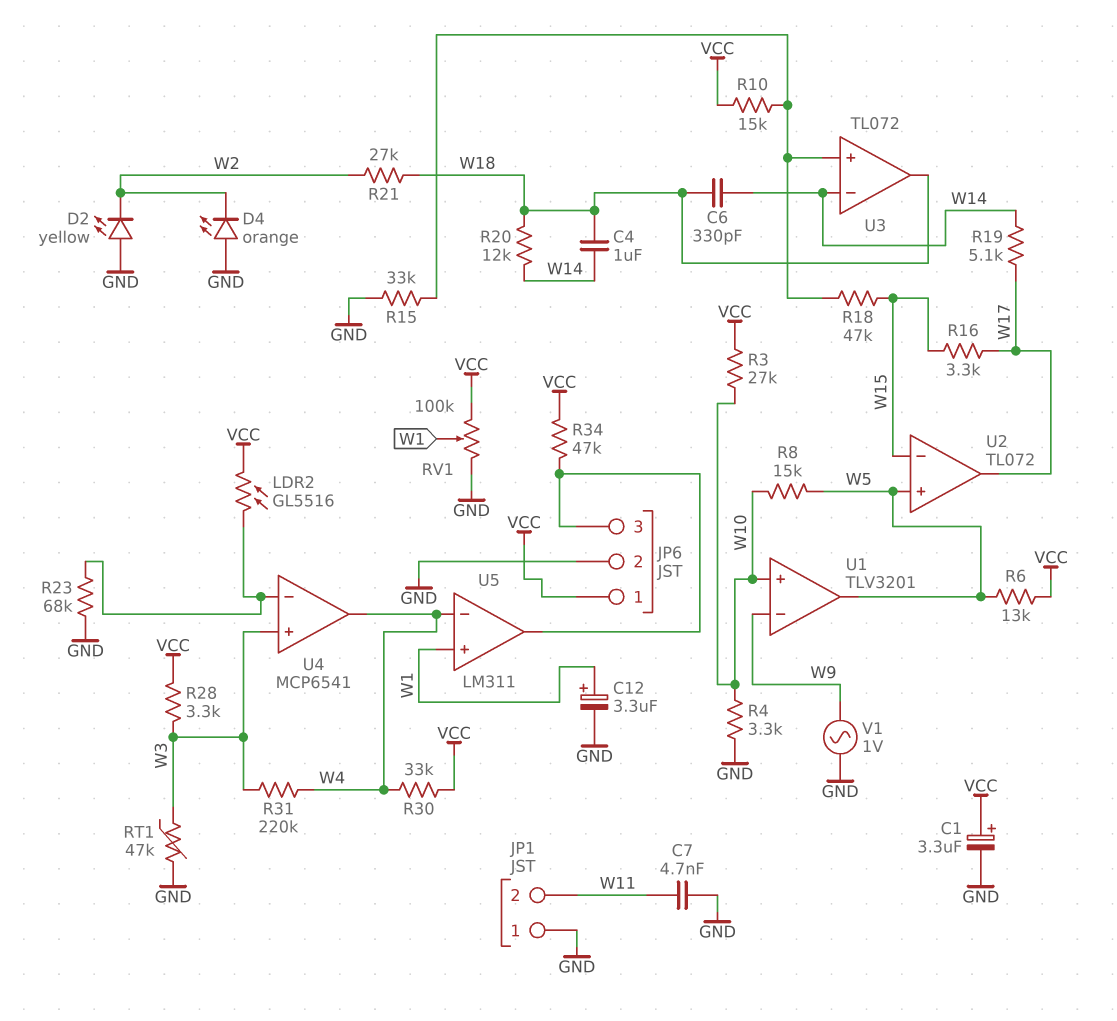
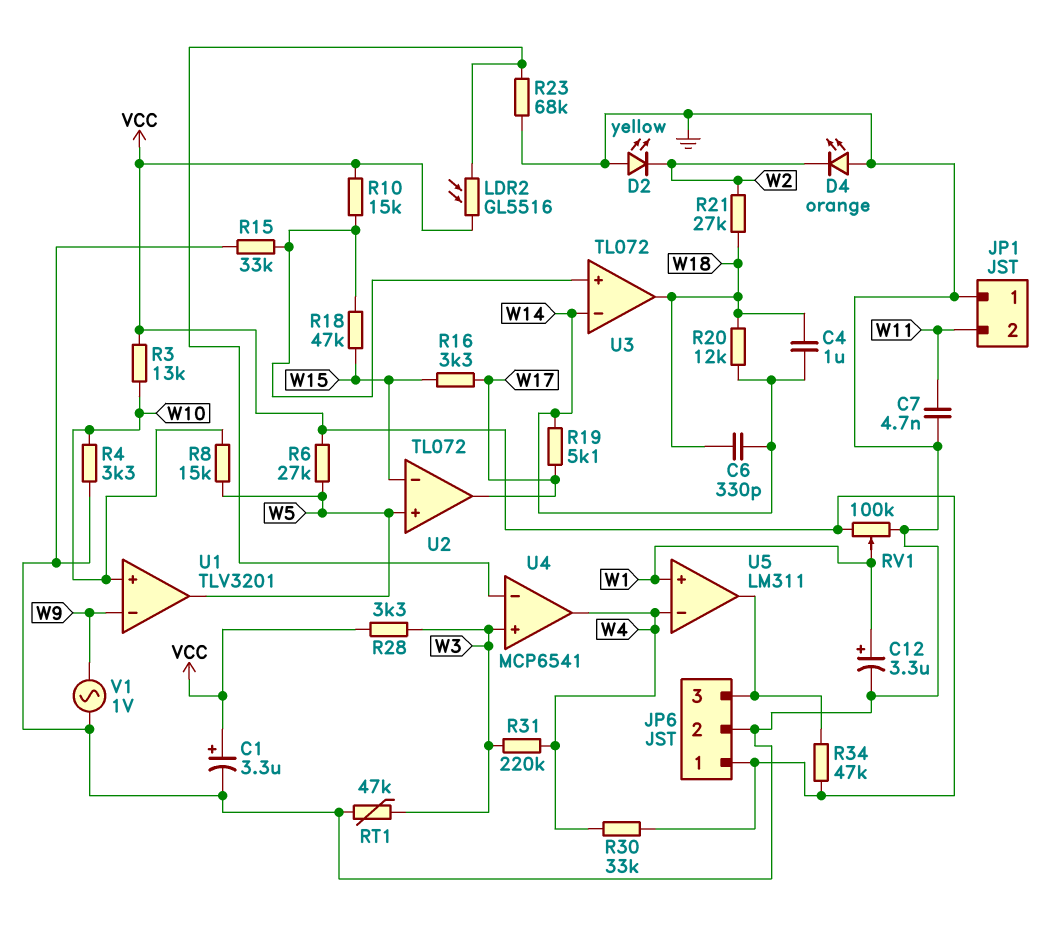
R3: 27k (VCC, W10) -> 13k (VCC, W10)
R6: 13k (VCC, W5) -> 27k (VCC, W5)

